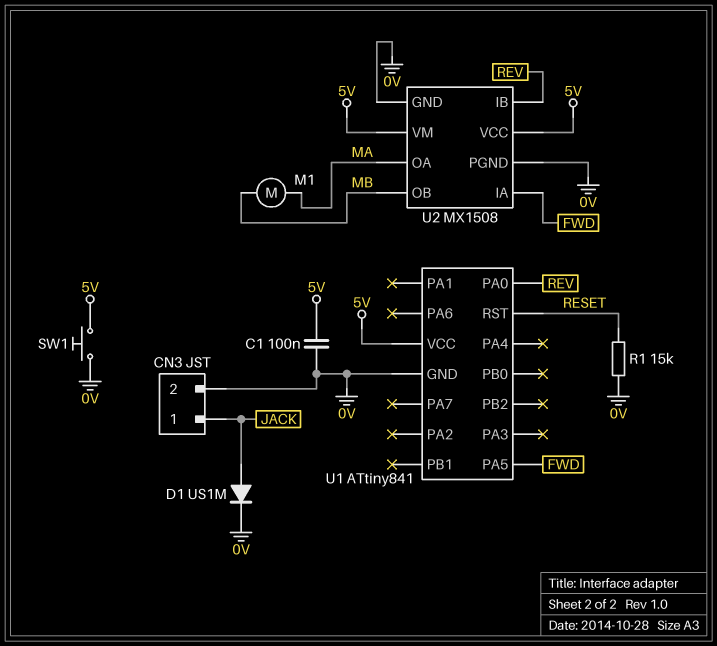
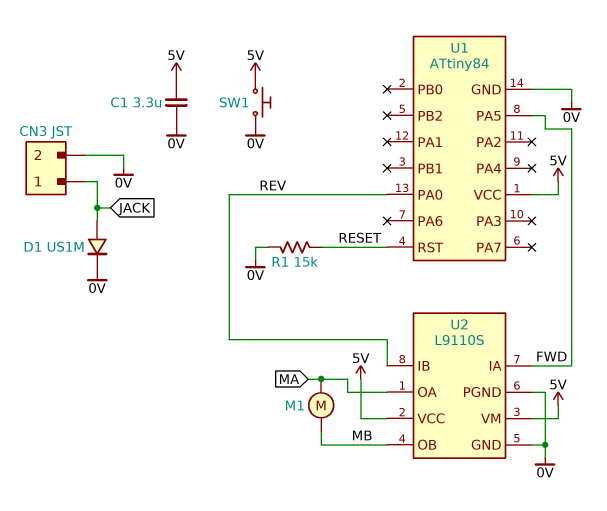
C1: 100nF (0V, 5V) -> 3.3uF (0V, 5V)
U1: ATtiny841 -> ATtiny84
U2: MX1508 -> L9110S

